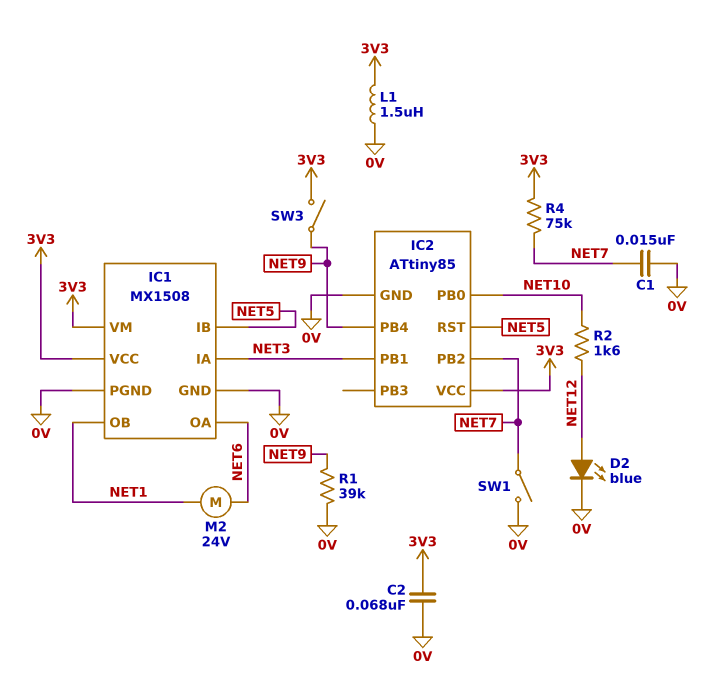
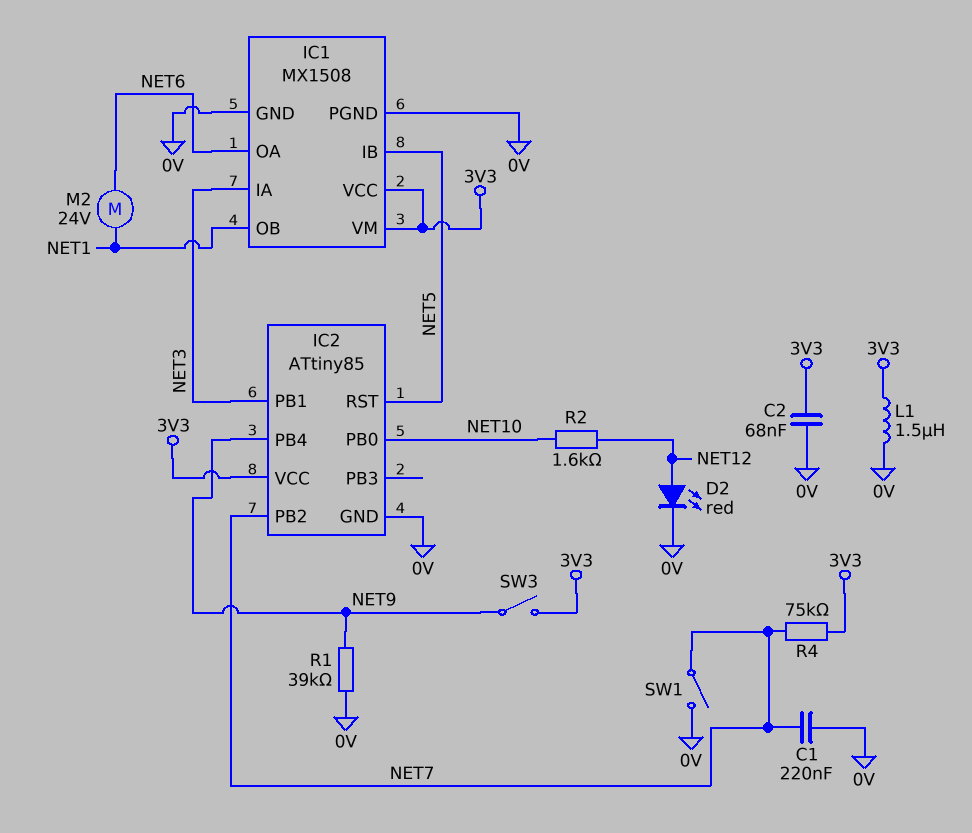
C1: 15nF (0V, NET7) -> 220nF (0V, NET7)
D2: LED blue (A NET12, K 0V) -> LED red (A NET12, K 0V)

